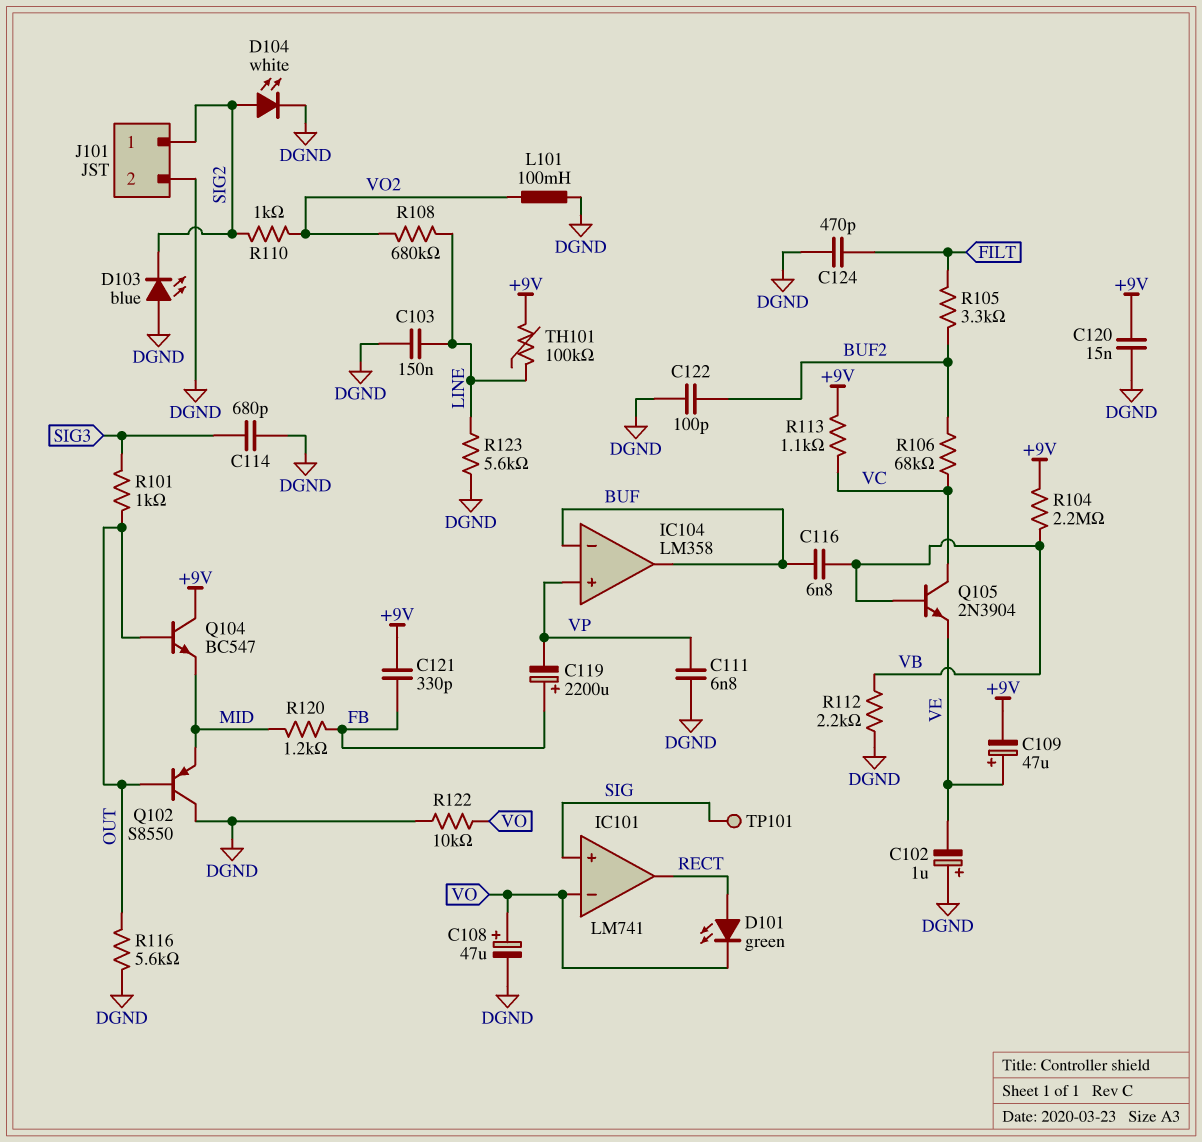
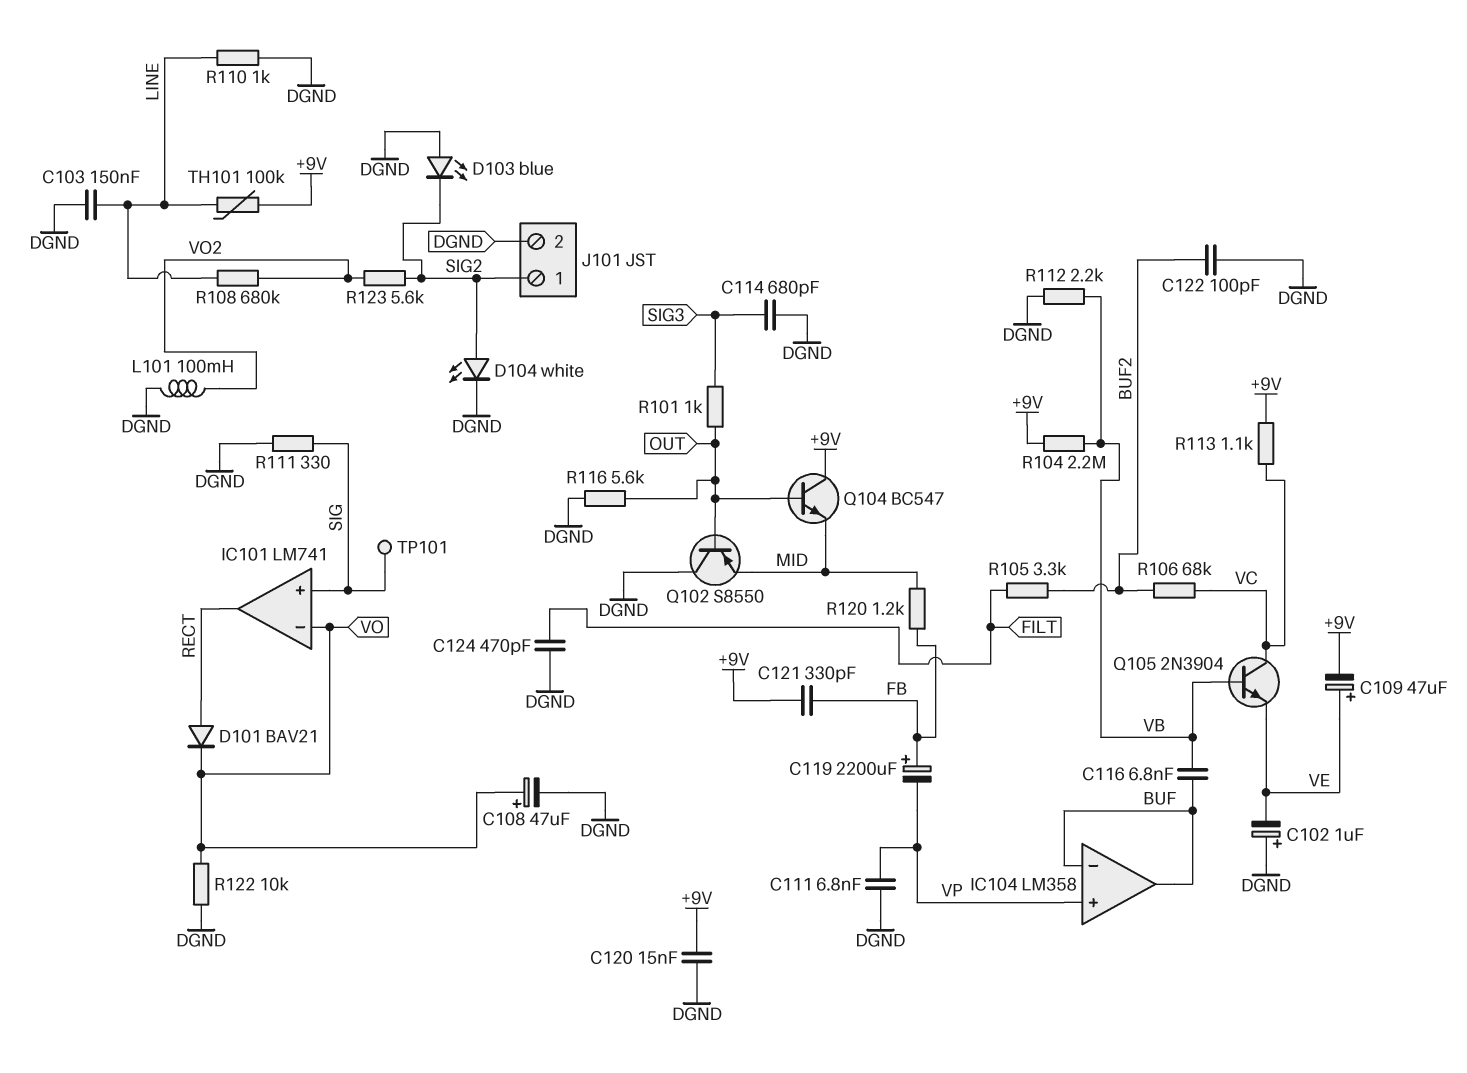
D101: LED green (A RECT, K VO) -> diode BAV21 (A RECT, K VO)
R110: 1k (SIG2, VO2) -> 1k (DGND, LINE)
R111: none -> 330 (DGND, SIG)
R123: 5.6k (DGND, LINE) -> 5.6k (SIG2, VO2)

